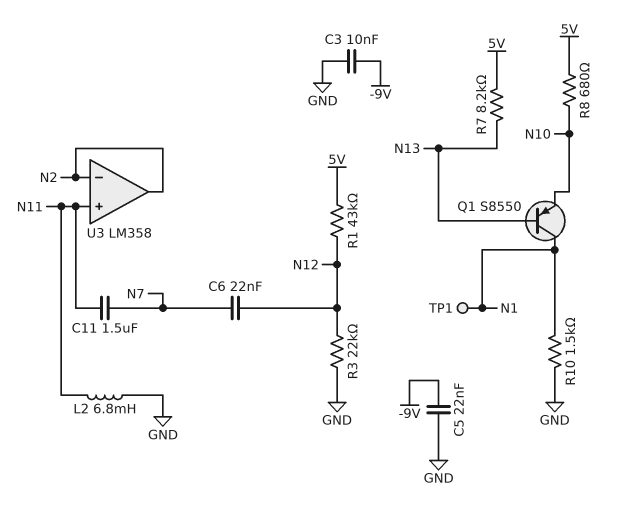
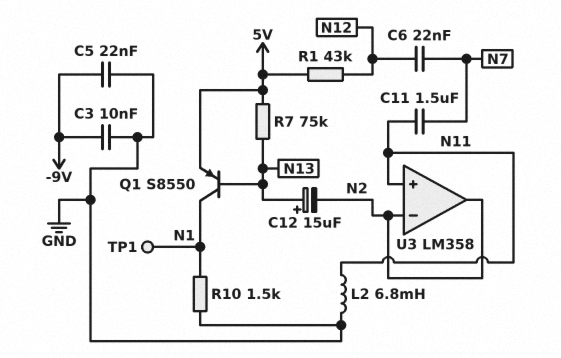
C12: none -> 15uF (plus N13, minus N2)
Q1: PNP S8550 (B N13, C N1, E N10) -> PNP S8550 (B N13, C N1, E 5V)
R3: 22k (GND, N12) -> none
R7: 8.2k (5V, N13) -> 75k (5V, N13)
R8: 680 (5V, N10) -> none

